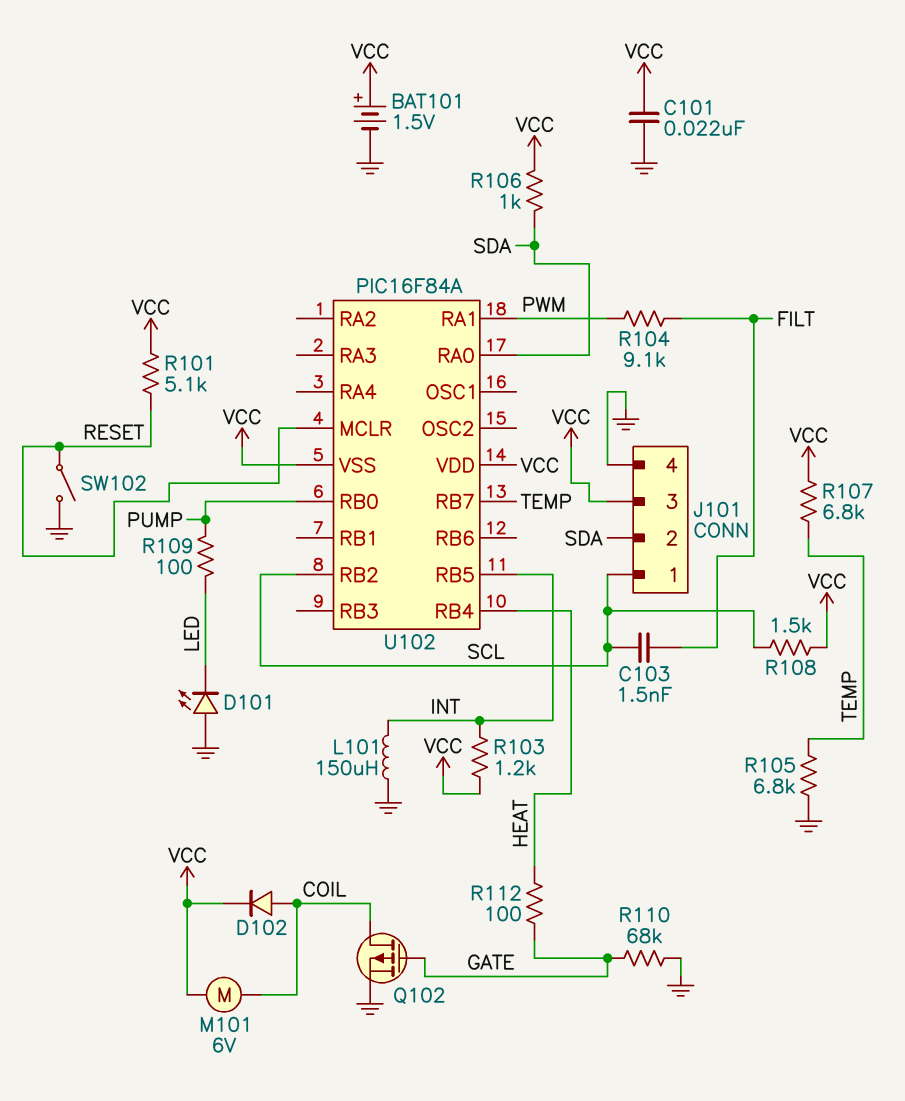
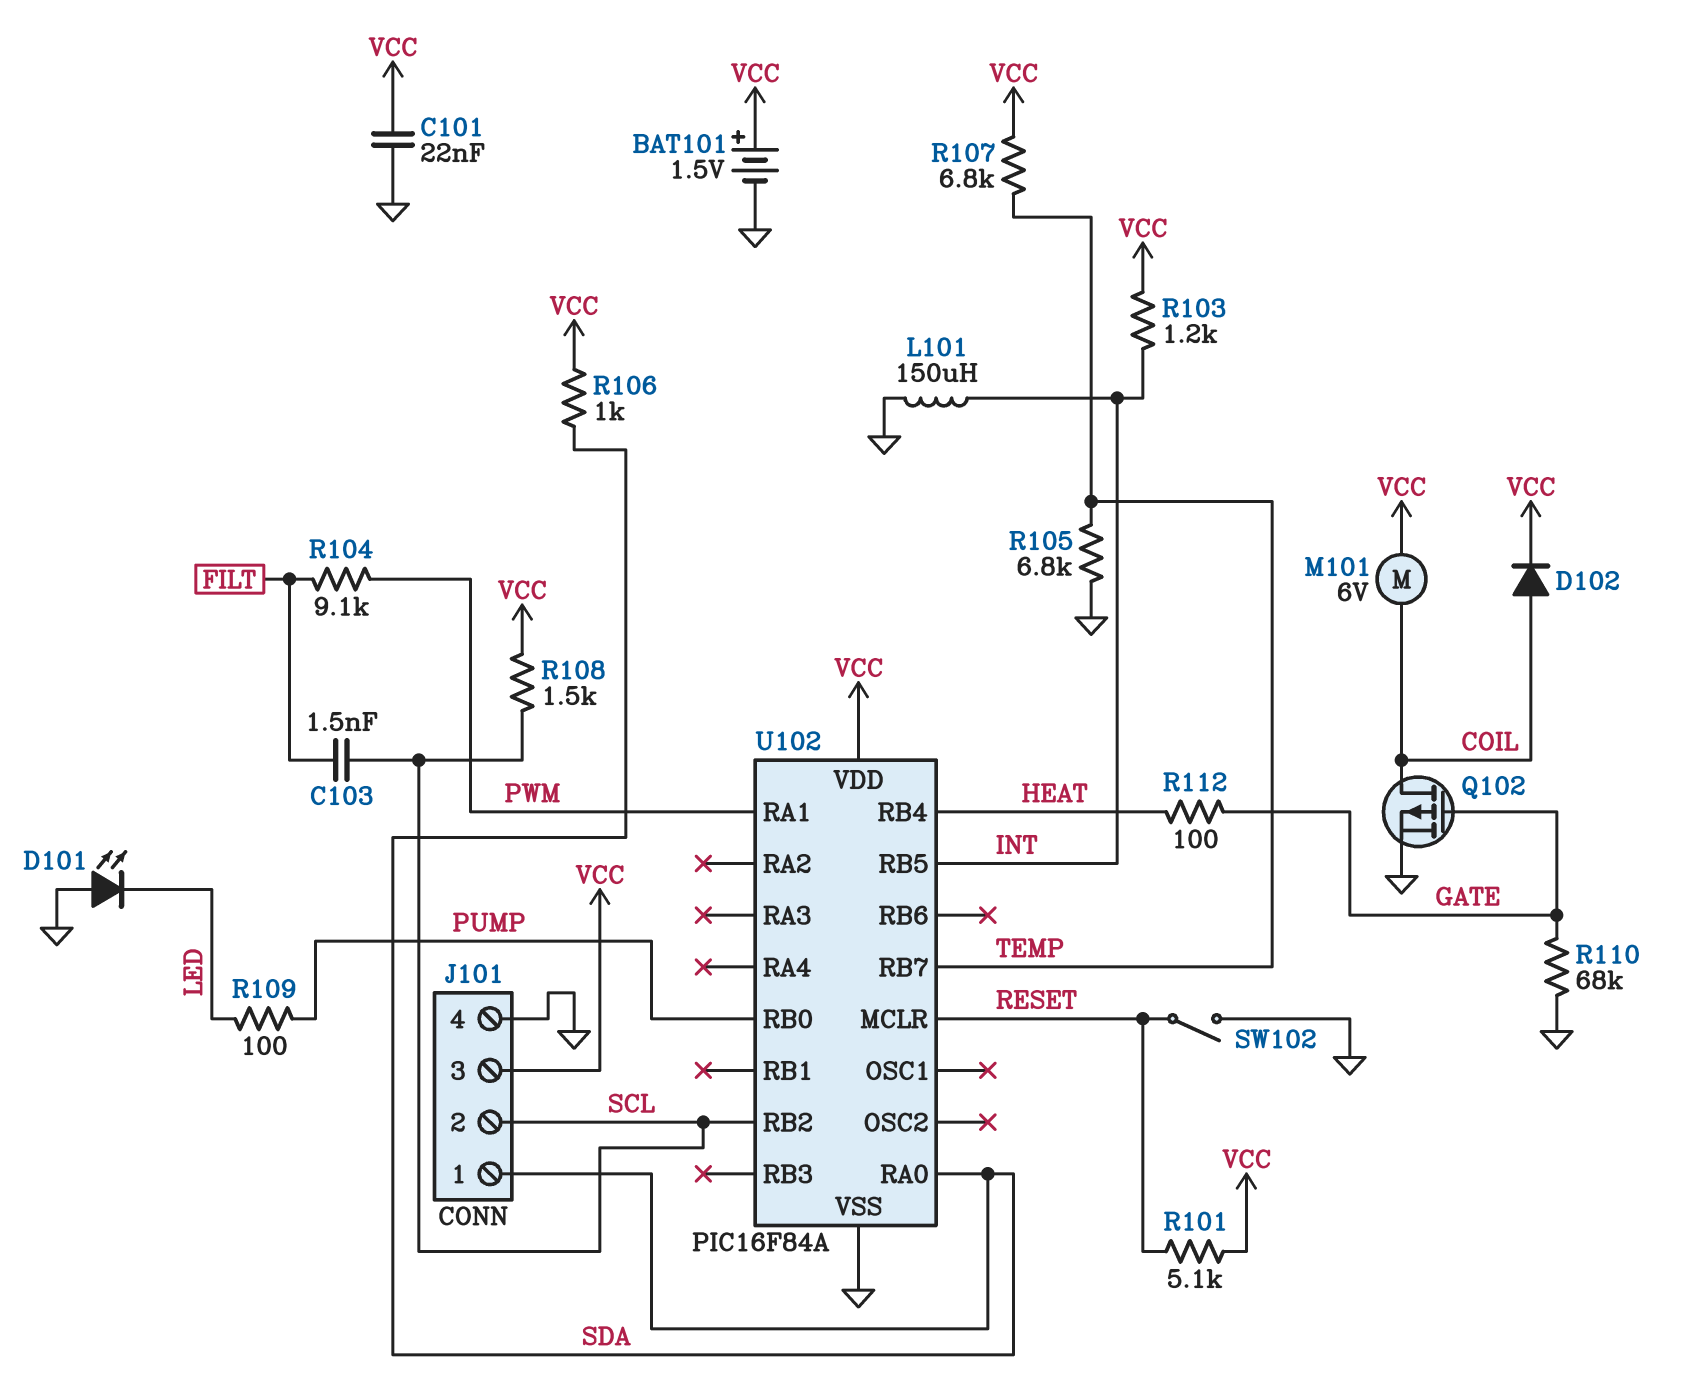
J101 pin 1: SCL -> SDA
J101 pin 2: SDA -> SCL
U102 pin VSS: VCC -> GND

